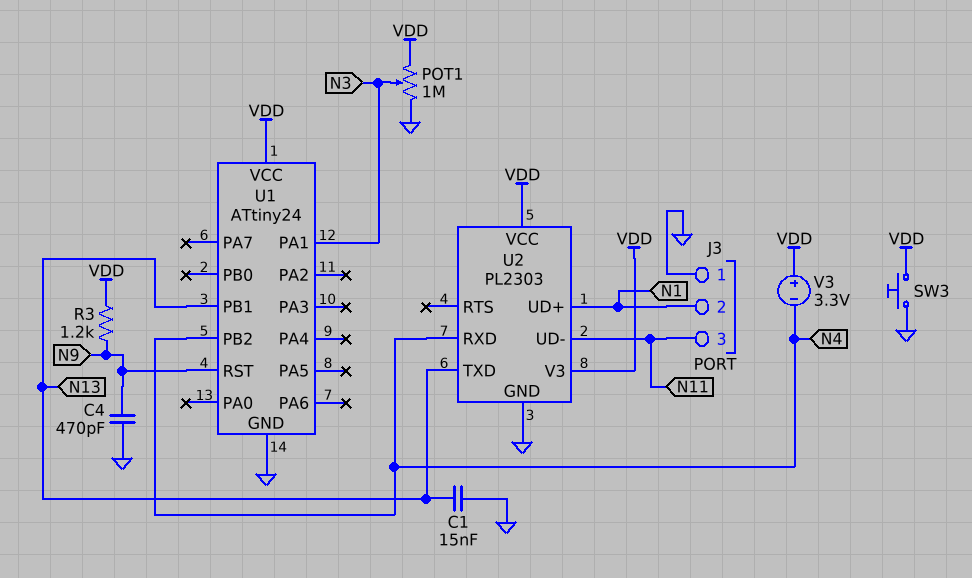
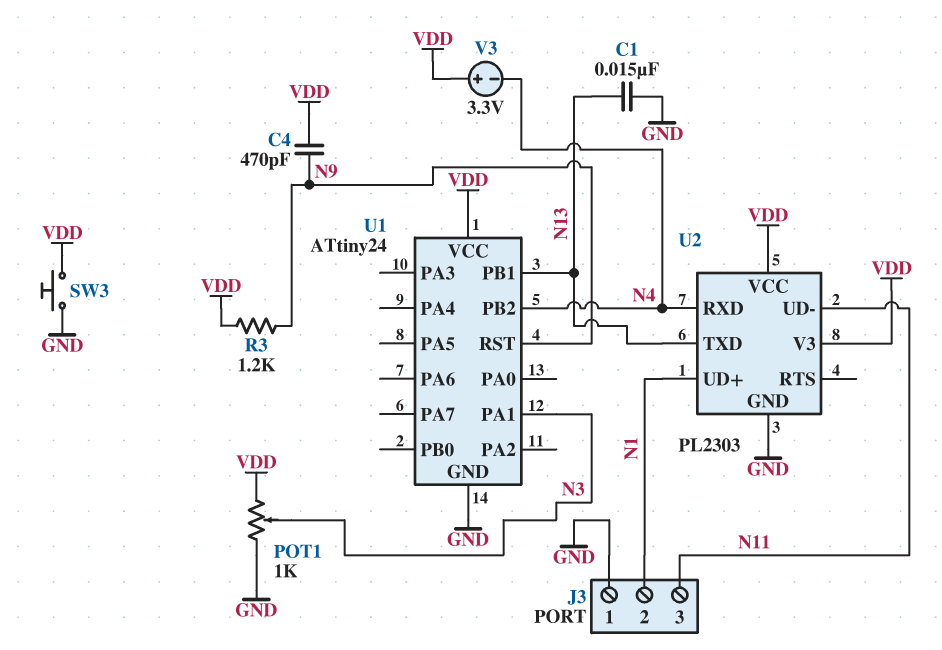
C4: 470pF (GND, N9) -> 470pF (N9, VDD)
POT1: 1M (GND, VDD, wiper N3) -> 1k (GND, VDD, wiper N3)

